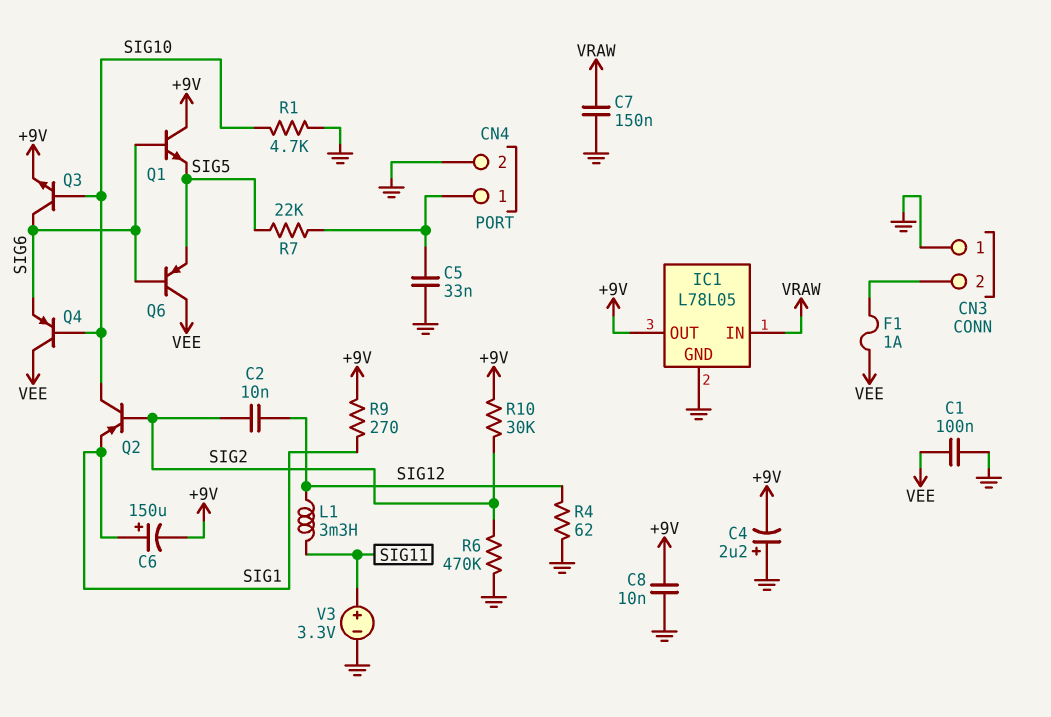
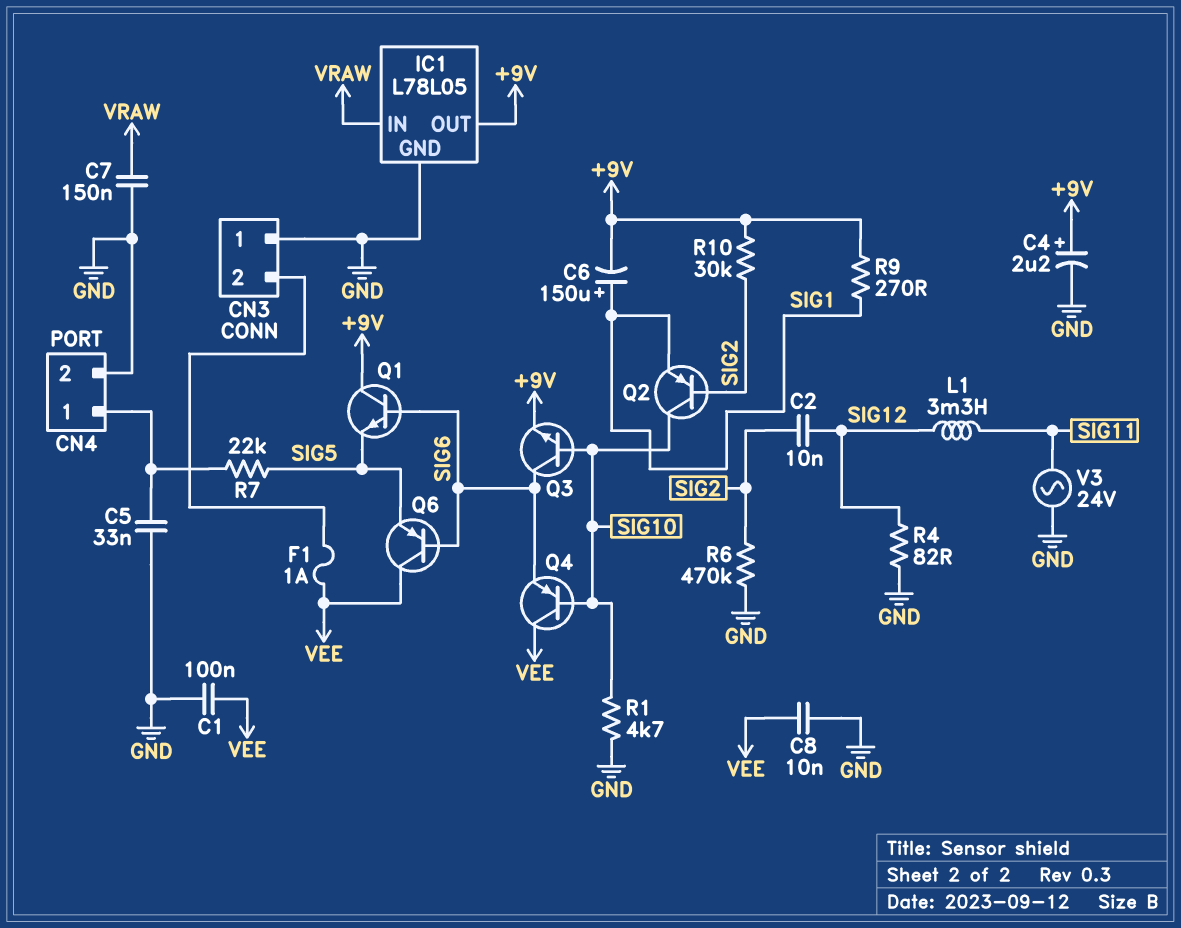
C4: 2.2uF (plus GND, minus +9V) -> 2.2uF (plus +9V, minus GND)
C8: 10nF (+9V, GND) -> 10nF (GND, VEE)
R4: 62 (GND, SIG12) -> 82 (GND, SIG12)
V3: 3.3V (plus SIG11, minus GND) -> AC 24V (GND, SIG11)

